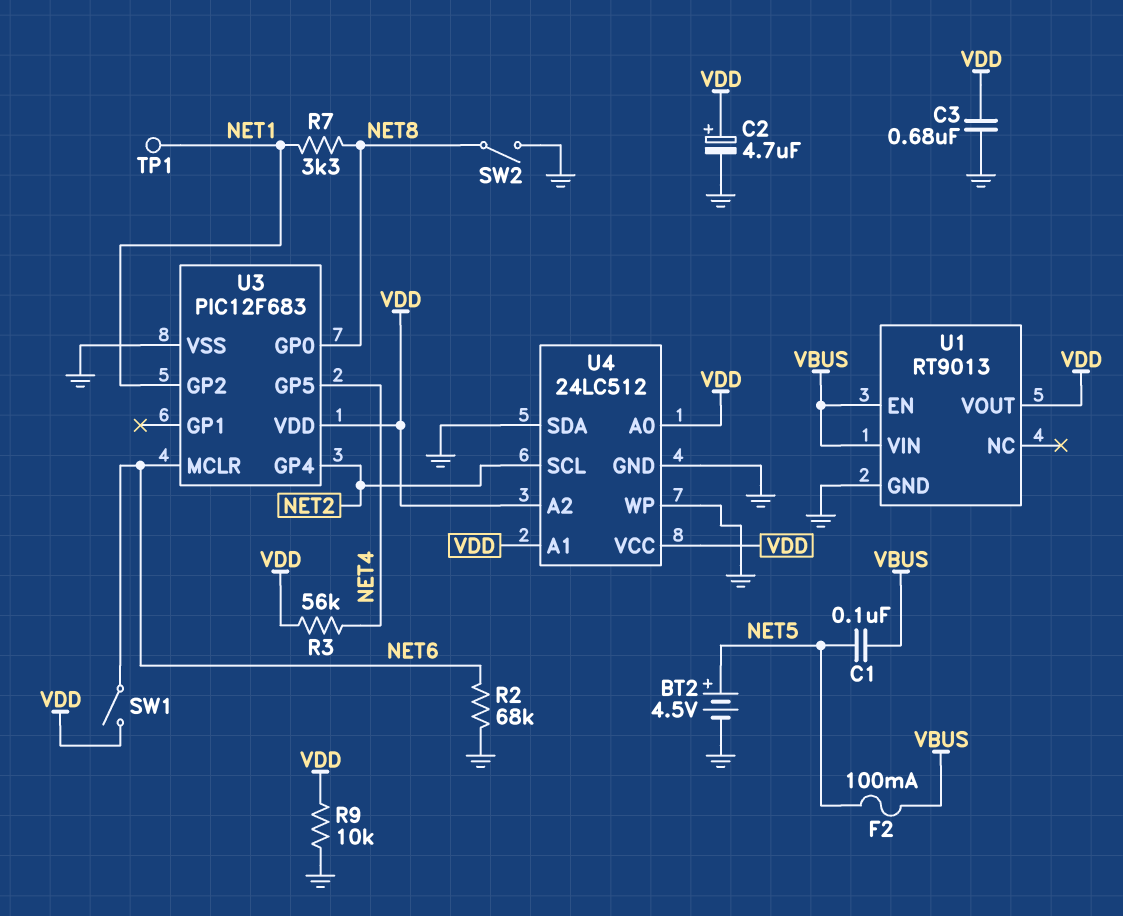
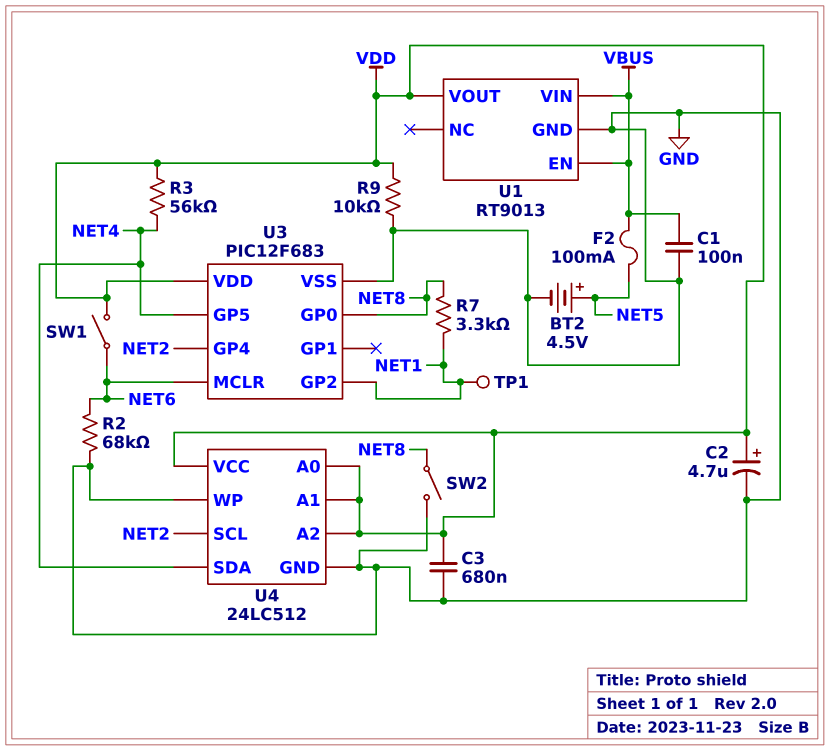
C1: 100nF (NET5, VBUS) -> 100nF (GND, VBUS)
U4 pin SDA: GND -> NET4

